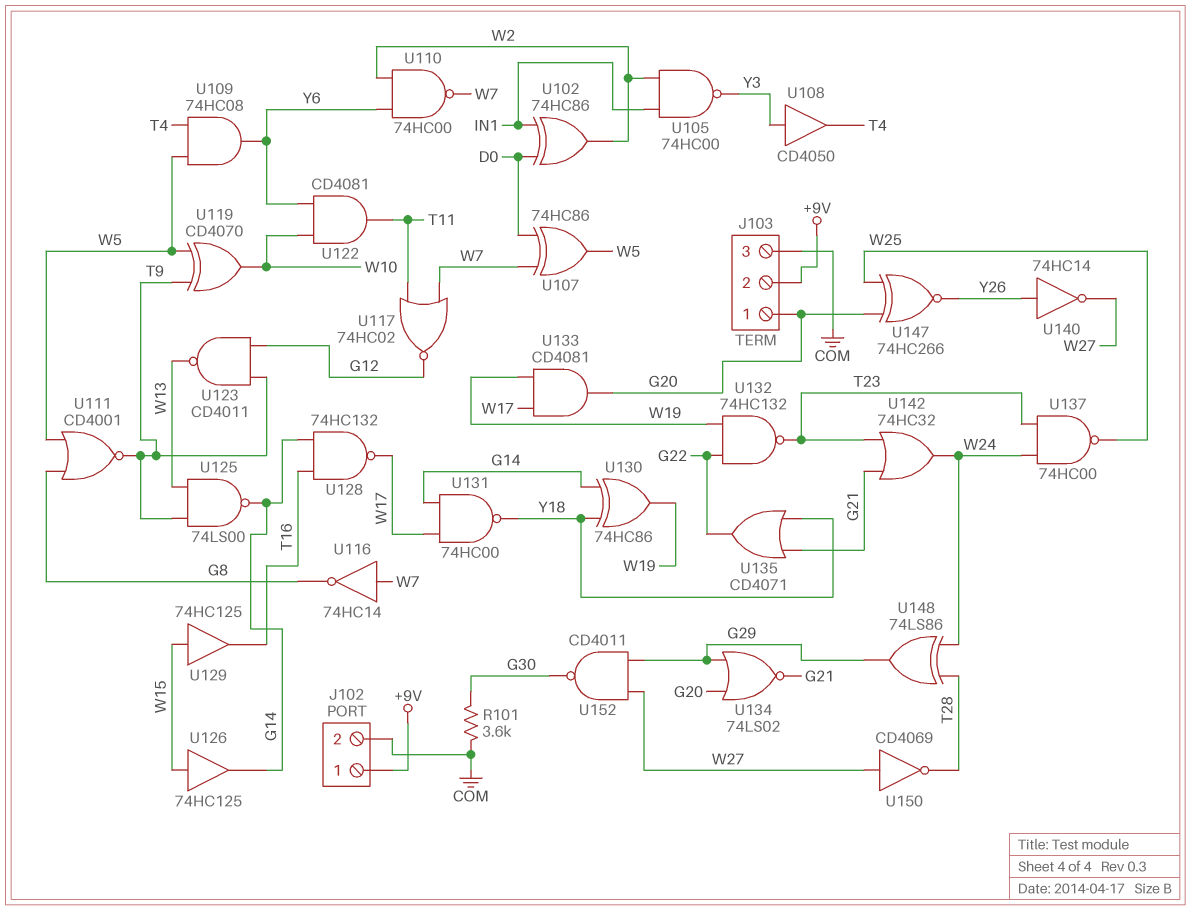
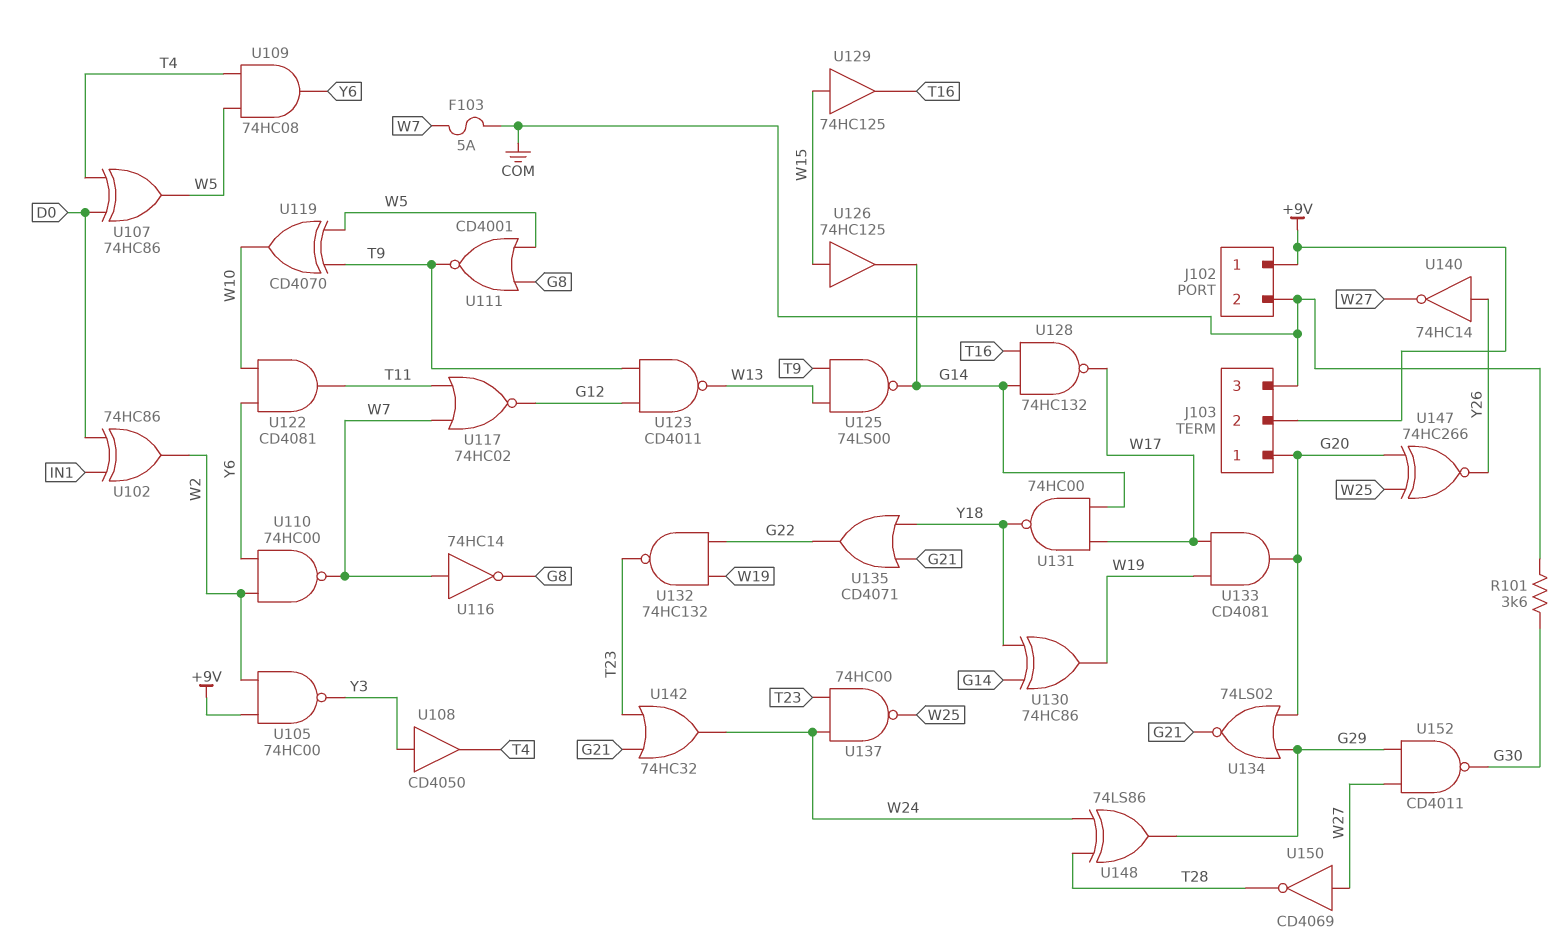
F103: none -> 5A (COM, W7)
U105: NAND 74HC00 (in IN1, in W2, out Y3) -> NAND 74HC00 (in +9V, in W2, out Y3)
U107: XOR 74HC86 (in D0, in W7, out W5) -> XOR 74HC86 (in D0, in T4, out W5)

